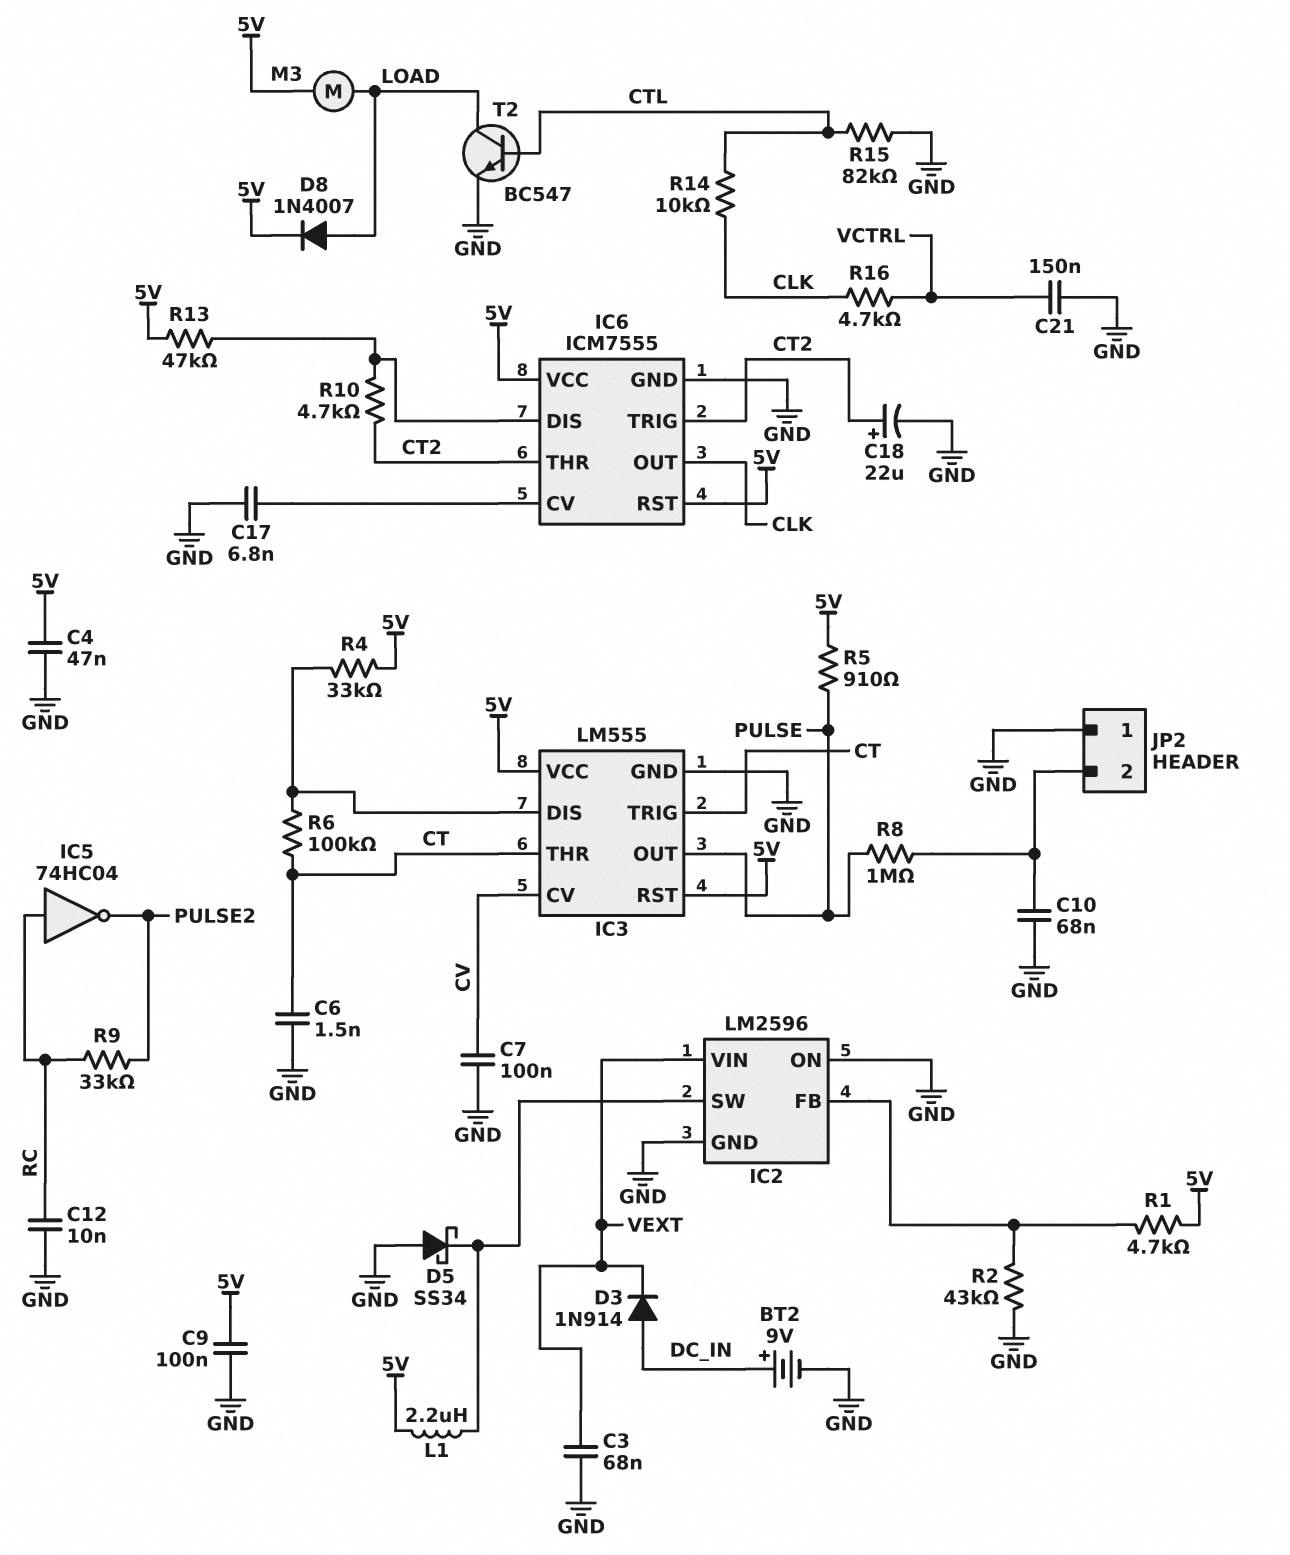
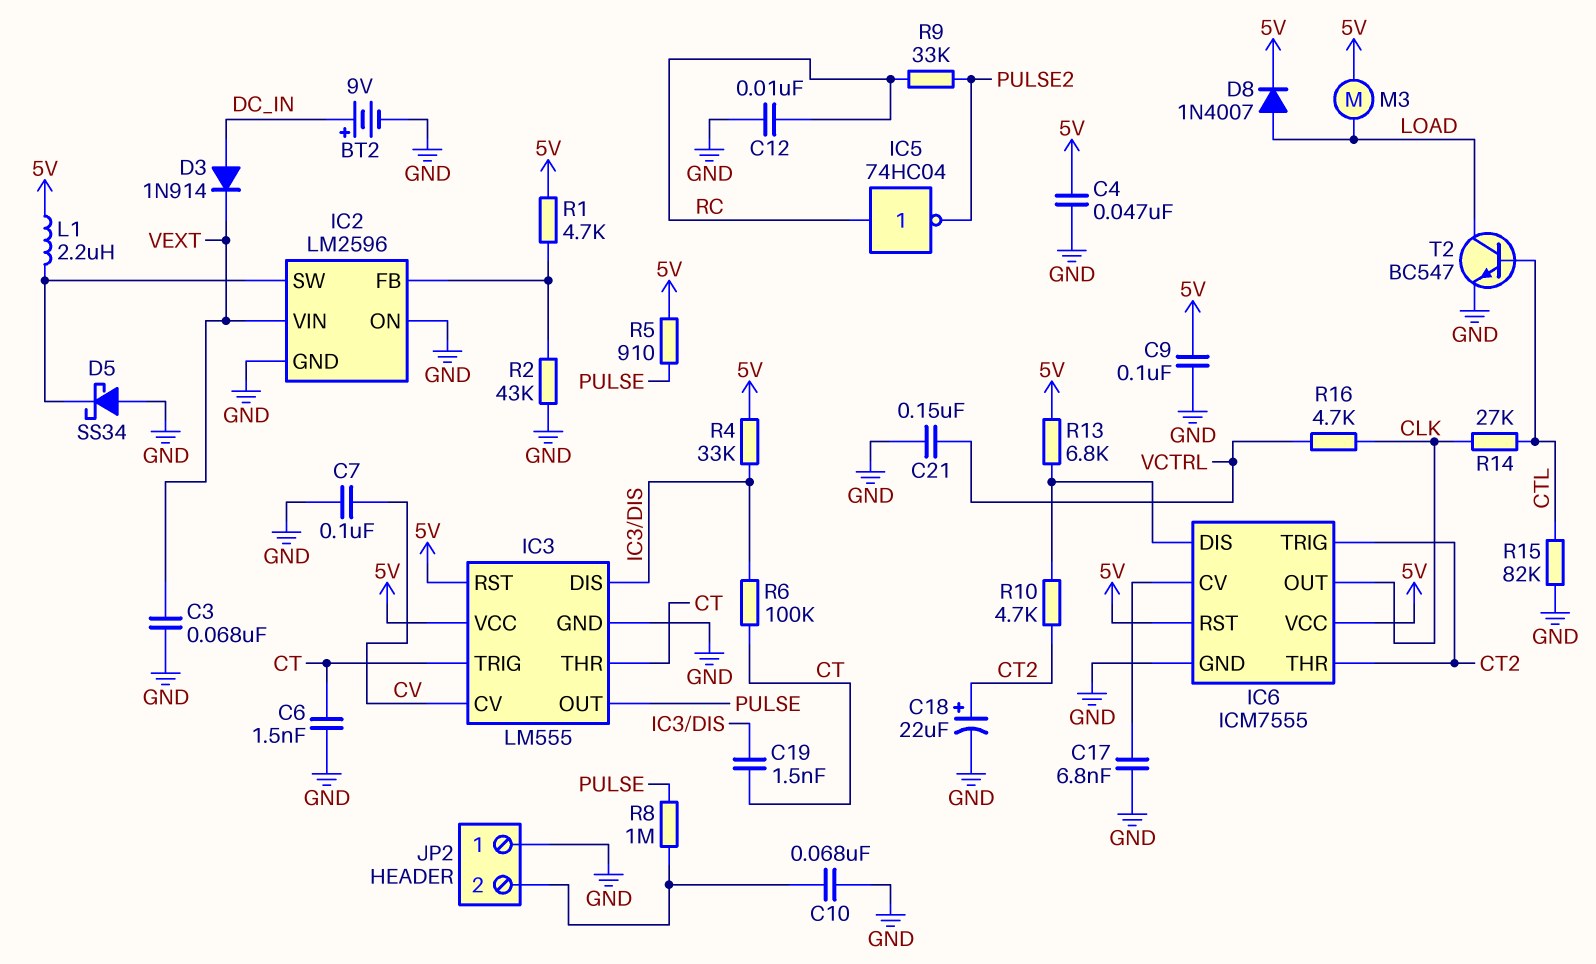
C19: none -> 1.5nF (CT, IC3/DIS)
R13: 47k (5V, IC6/DIS) -> 6.8k (5V, IC6/DIS)
R14: 10k (CLK, CTL) -> 27k (CLK, CTL)

